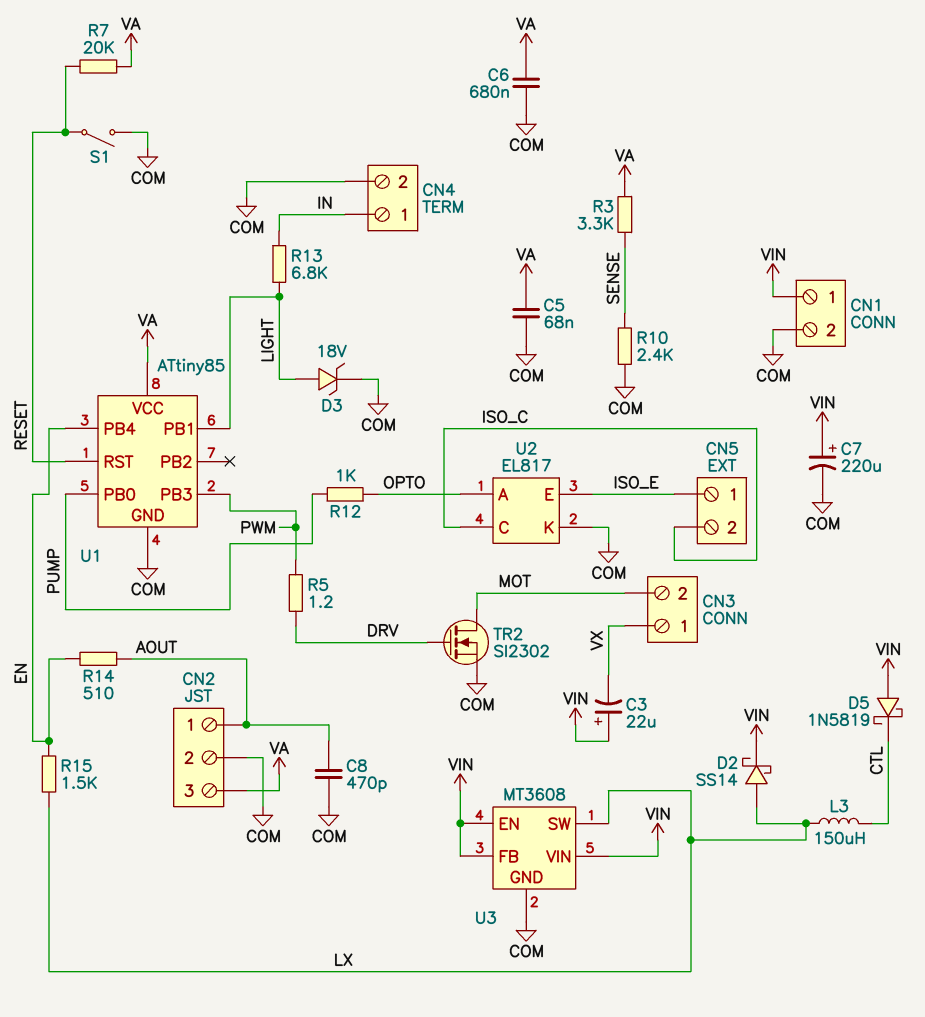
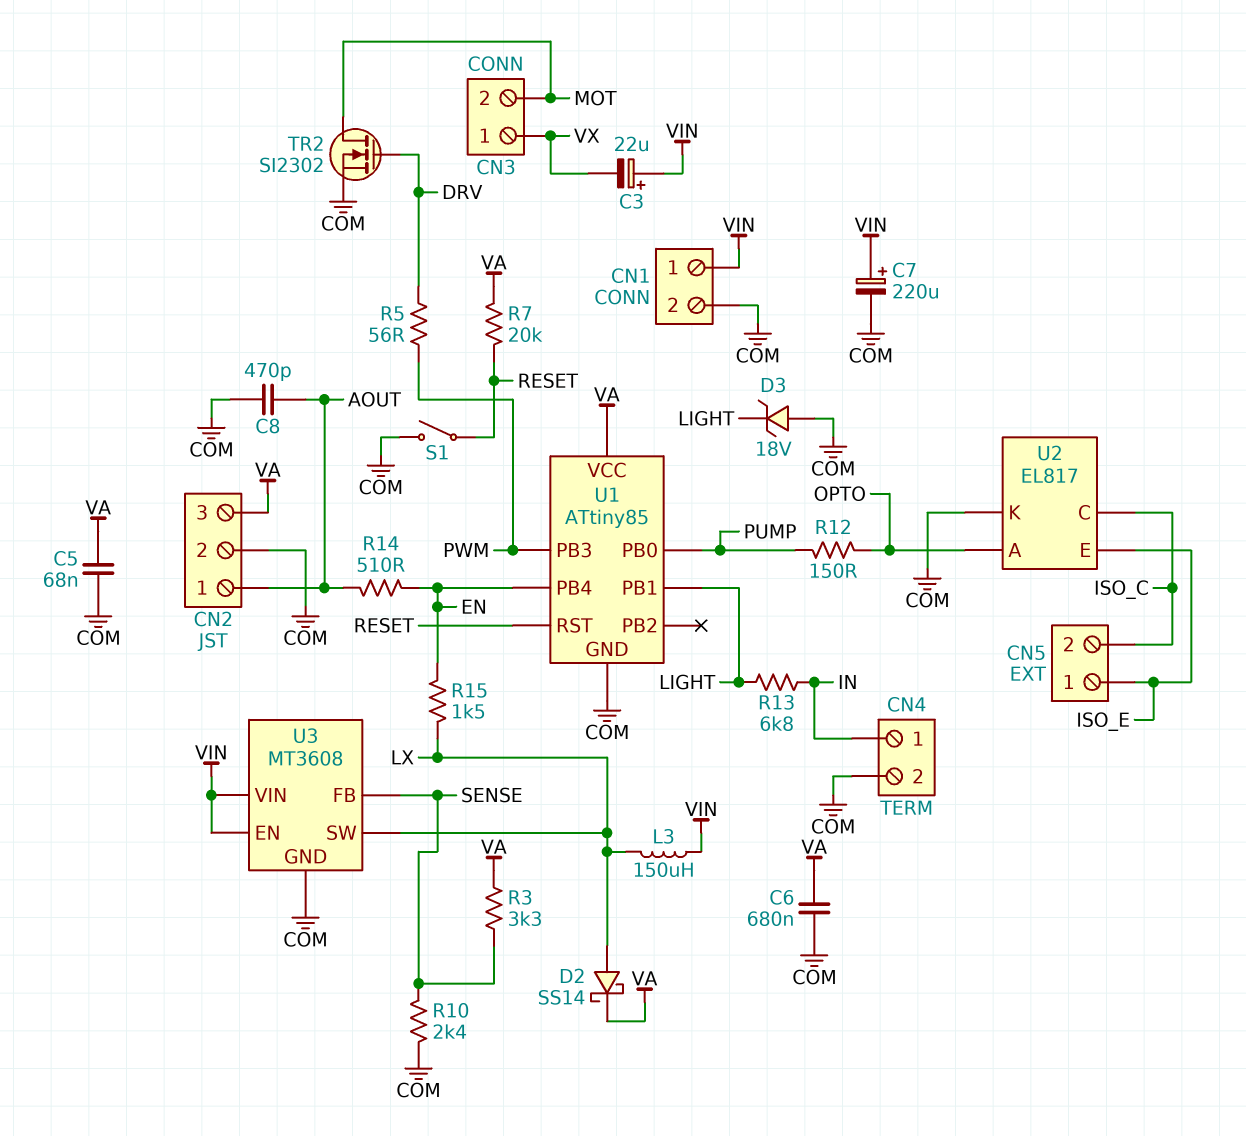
D2: schottky SS14 (A LX, K VIN) -> schottky SS14 (A LX, K VA)
D3: zener 18V (A LIGHT, K COM) -> zener 18V (A COM, K LIGHT)
D5: schottky 1N5819 (A VIN, K CTL) -> none
L3: 150uH (CTL, LX) -> 150uH (LX, VIN)
R5: 1.2 (DRV, PWM) -> 56 (DRV, PWM)
R12: 1k (OPTO, PUMP) -> 150 (OPTO, PUMP)
U3 pin FB: VIN -> SENSE

